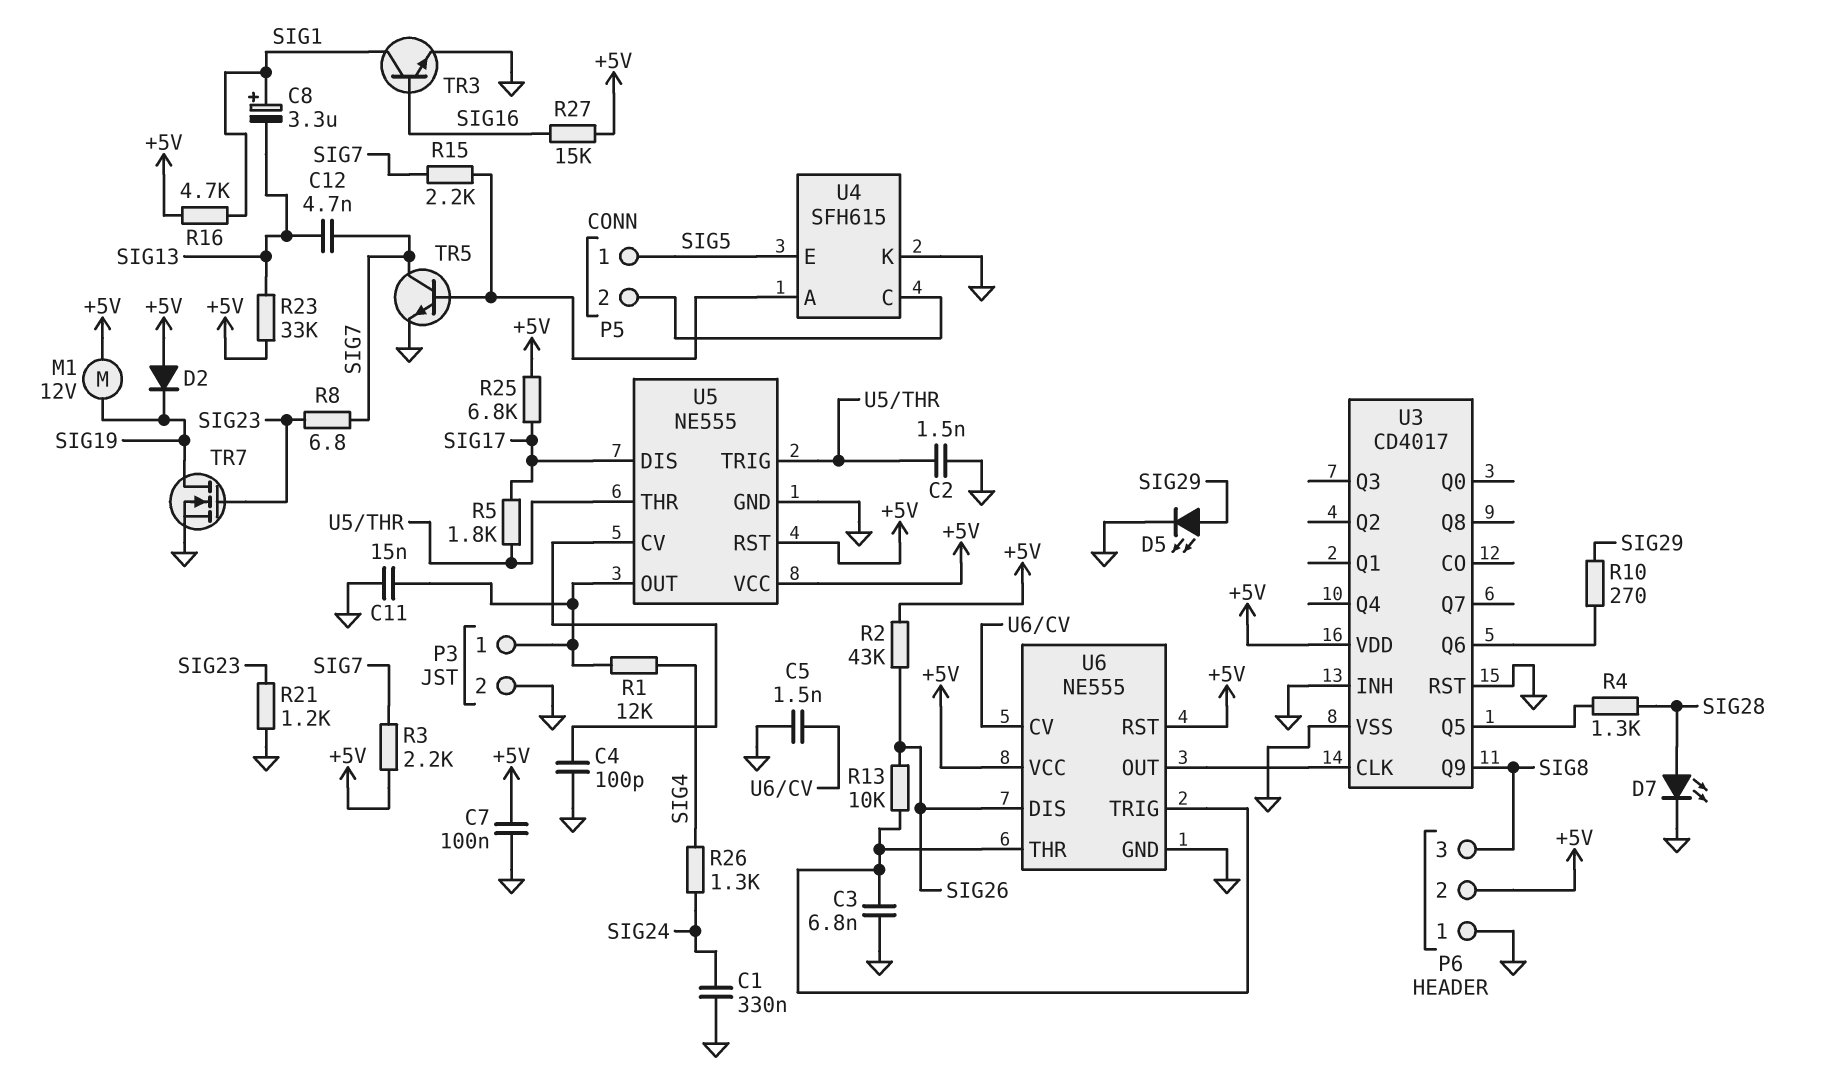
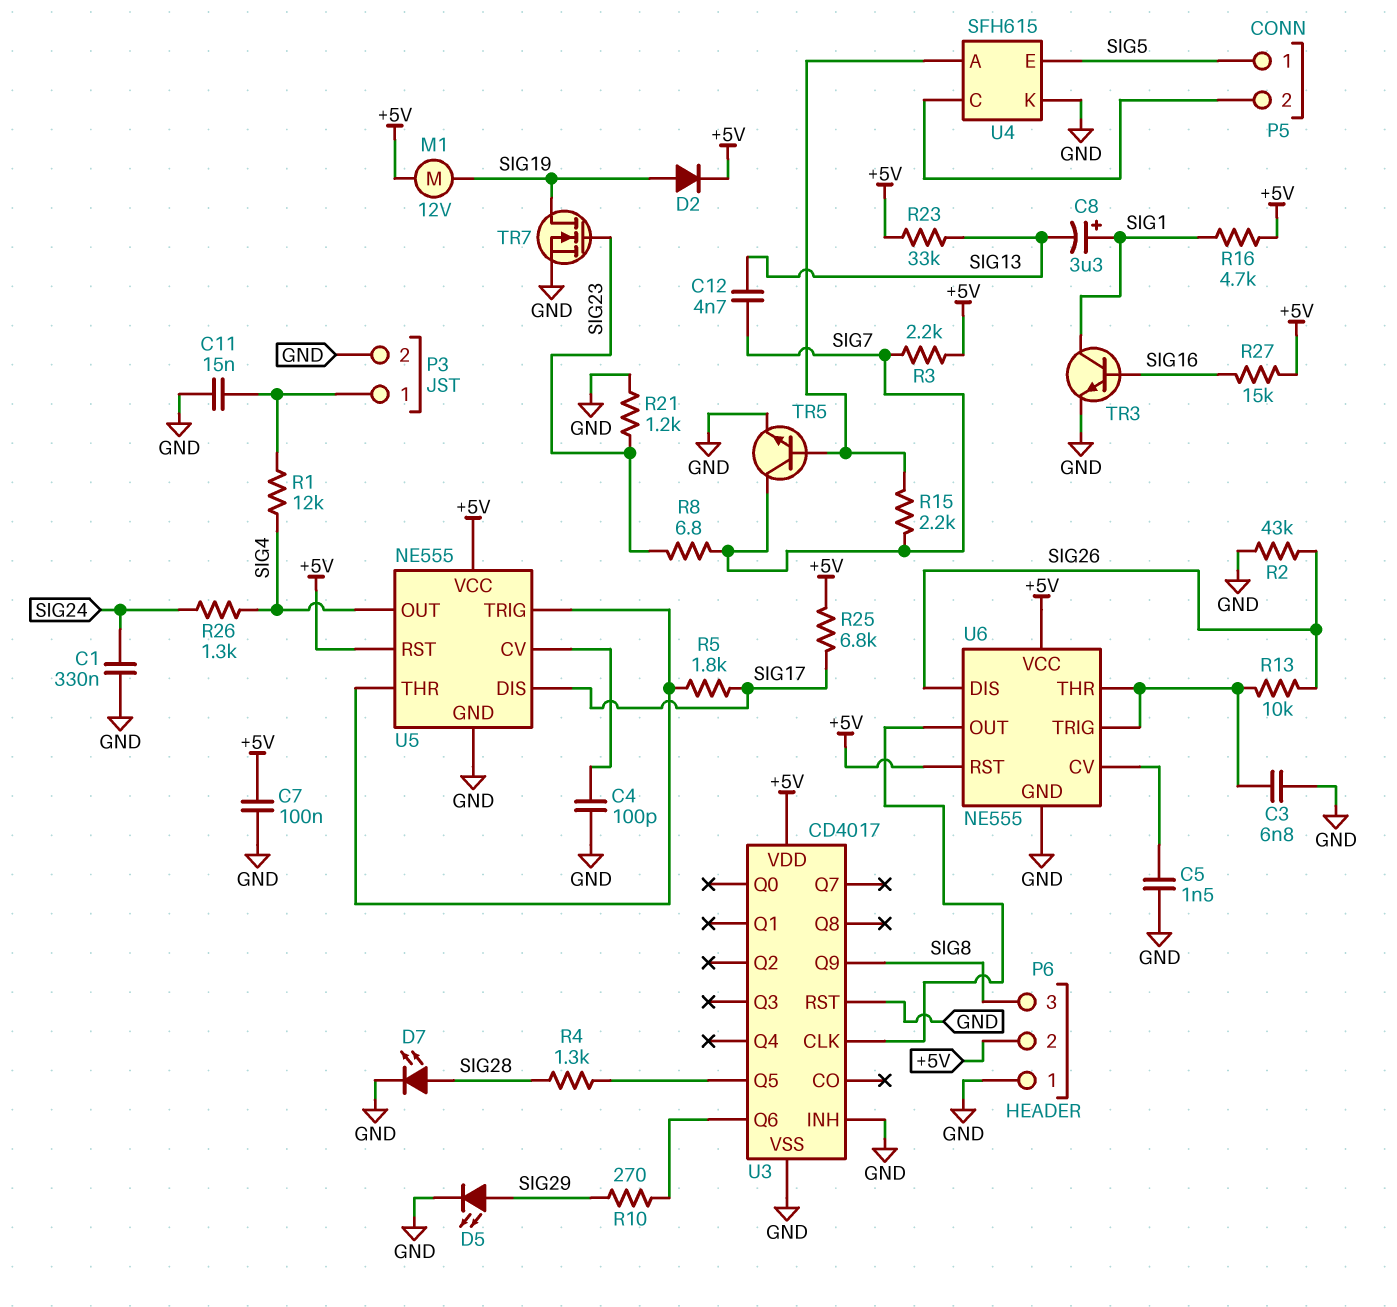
C2: 1.5nF (GND, U5/THR) -> none
D2: diode (A +5V, K SIG19) -> diode (A SIG19, K +5V)
R2: 43k (+5V, SIG26) -> 43k (GND, SIG26)
U5 pin OUT: P3/1 -> SIG4

